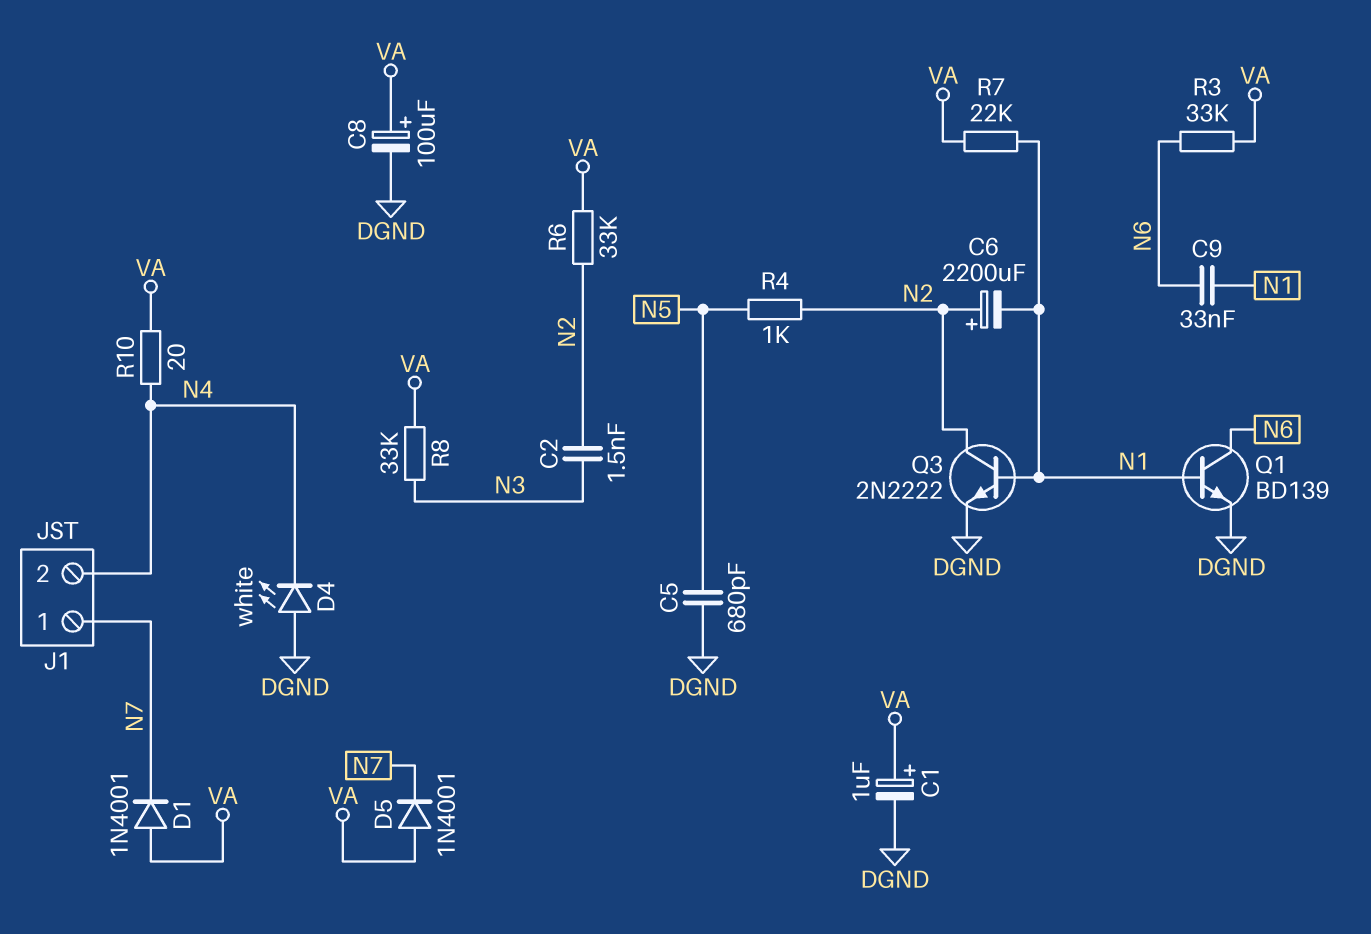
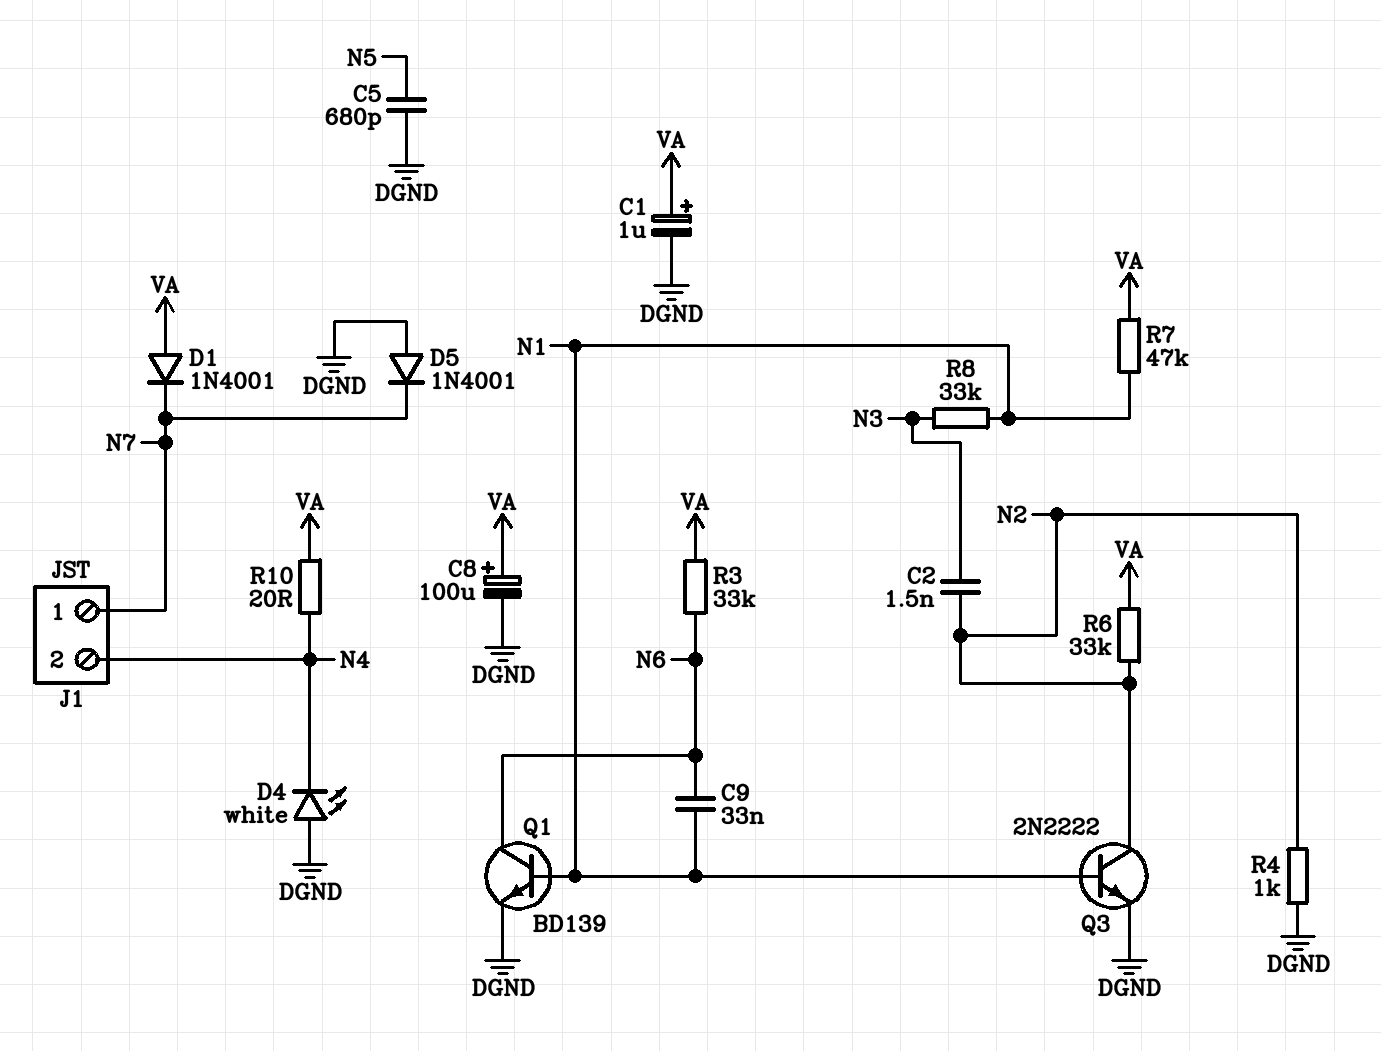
C6: 2200uF (plus N2, minus N1) -> none
D5: diode 1N4001 (A VA, K N7) -> diode 1N4001 (A DGND, K N7)
R4: 1k (N2, N5) -> 1k (DGND, N2)
R7: 22k (N1, VA) -> 47k (N1, VA)
R8: 33k (N3, VA) -> 33k (N1, N3)

